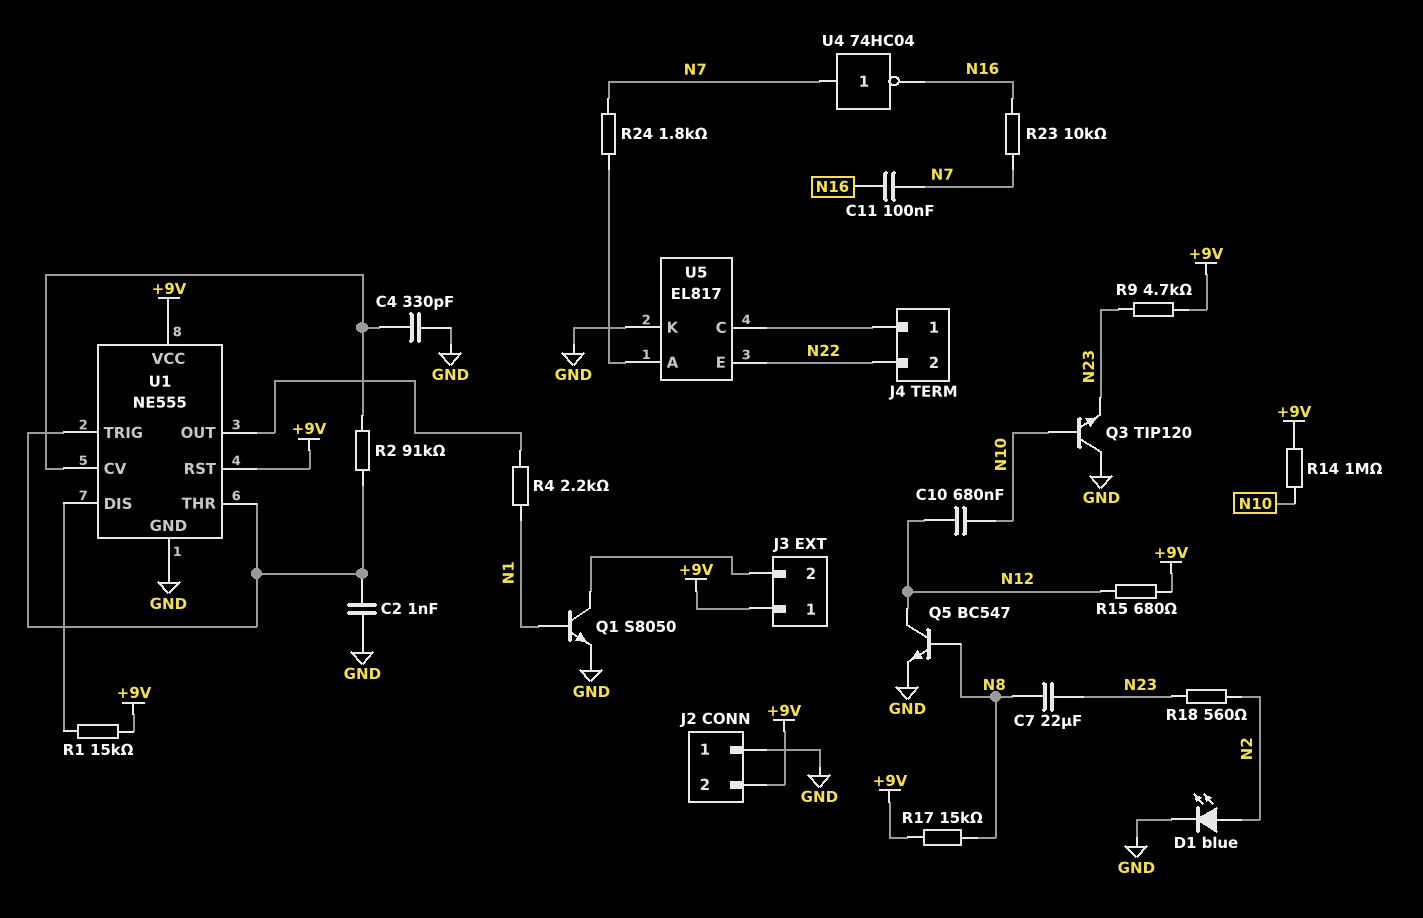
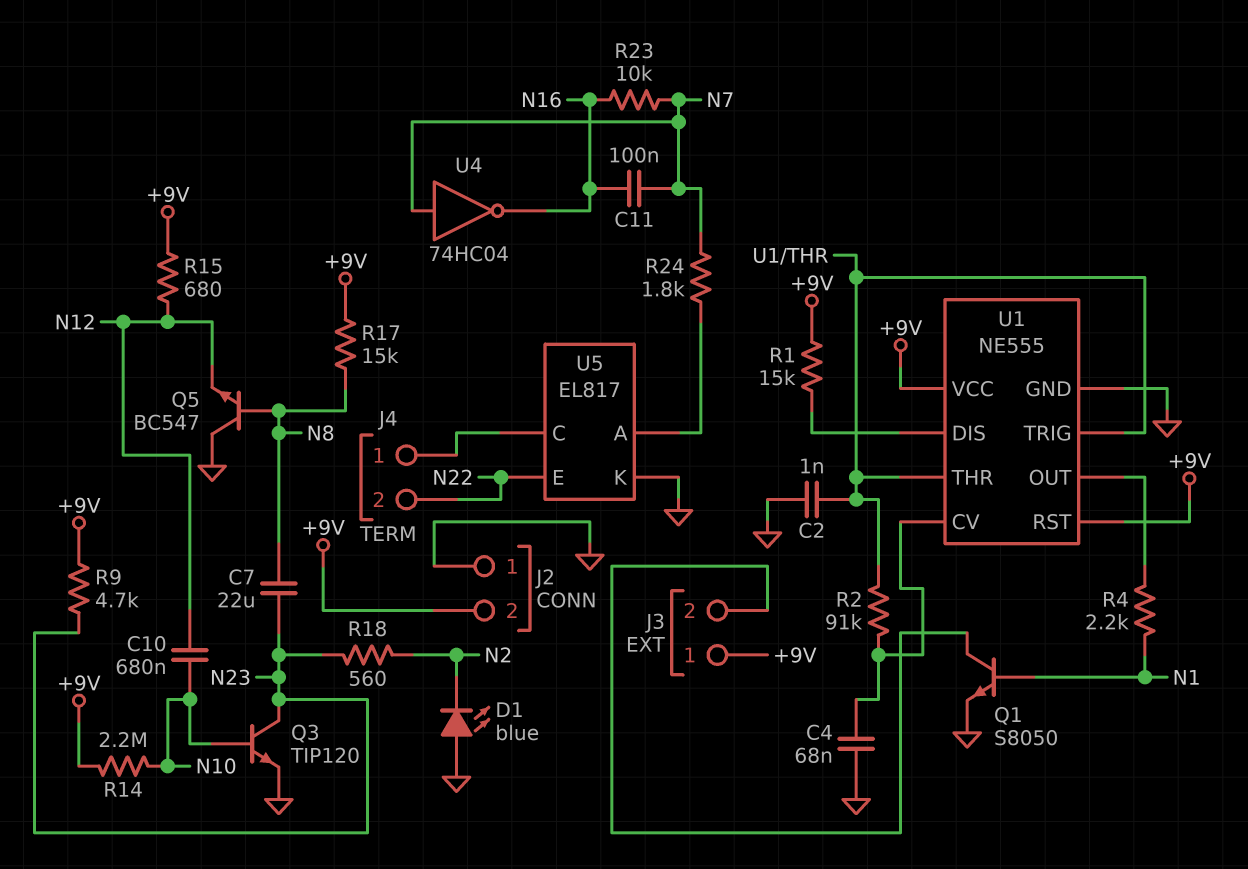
C4: 330pF (GND, U1/CV) -> 68nF (GND, U1/CV)
D1: LED blue (A N2, K GND) -> LED blue (A GND, K N2)
Q3: NPN TIP120 (B N10, C GND, E N23) -> NPN TIP120 (B N10, C N23, E GND)
Q5: NPN BC547 (B N8, C N12, E GND) -> NPN BC547 (B N8, C GND, E N12)
R14: 1M (+9V, N10) -> 2.2M (+9V, N10)

